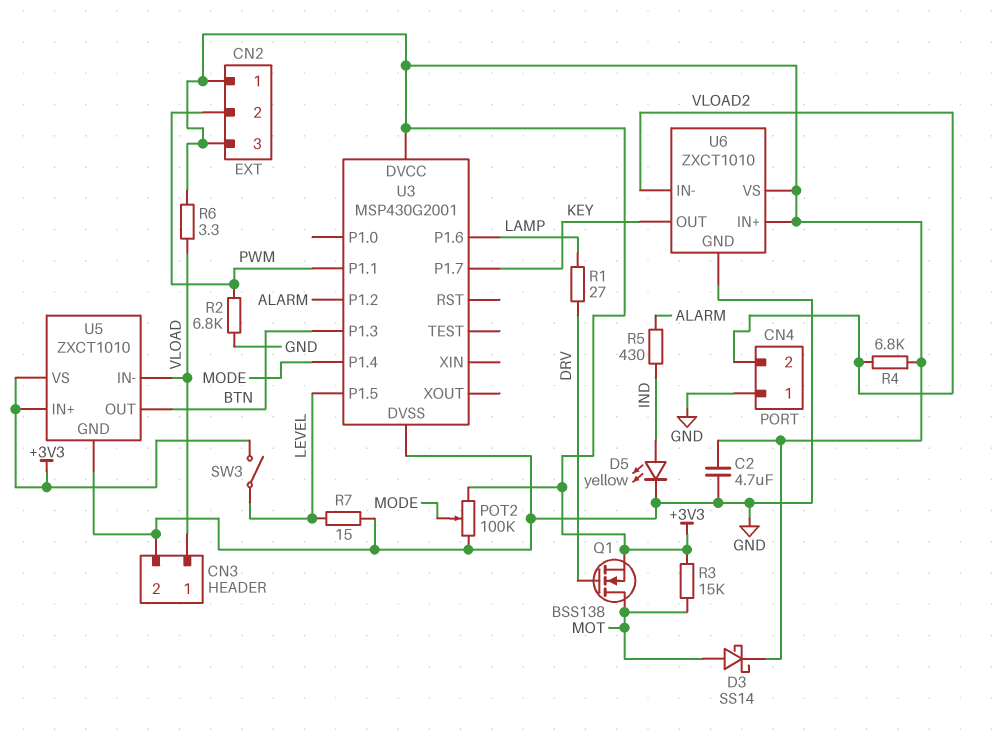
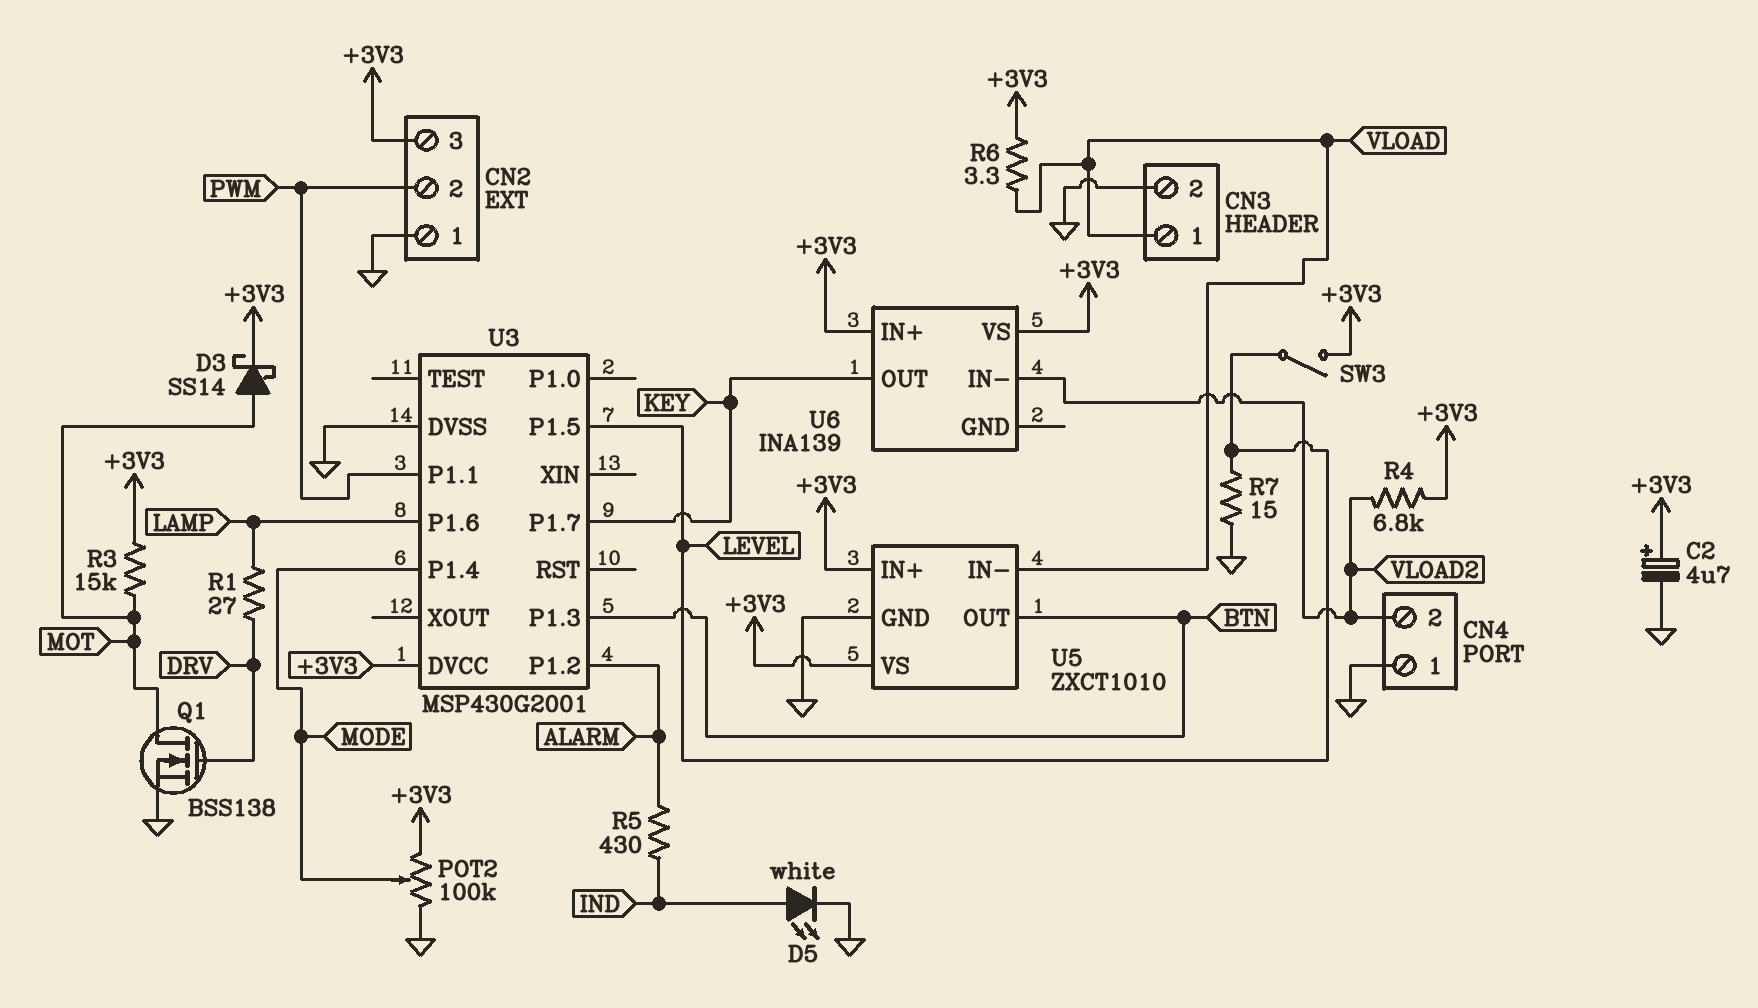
C2: 4.7uF (+3V3, GND) -> 4.7uF (plus +3V3, minus GND)
CN2 pin 1: +3V3 -> GND
D5: LED yellow (A IND, K GND) -> LED white (A IND, K GND)
Q1: NMOS BSS138 (G DRV, D MOT, S +3V3) -> NMOS BSS138 (G DRV, D MOT, S GND)
R2: 6.8k (GND, PWM) -> none
U6: ZXCT1010 -> INA139
U6 pin GND: GND -> none

